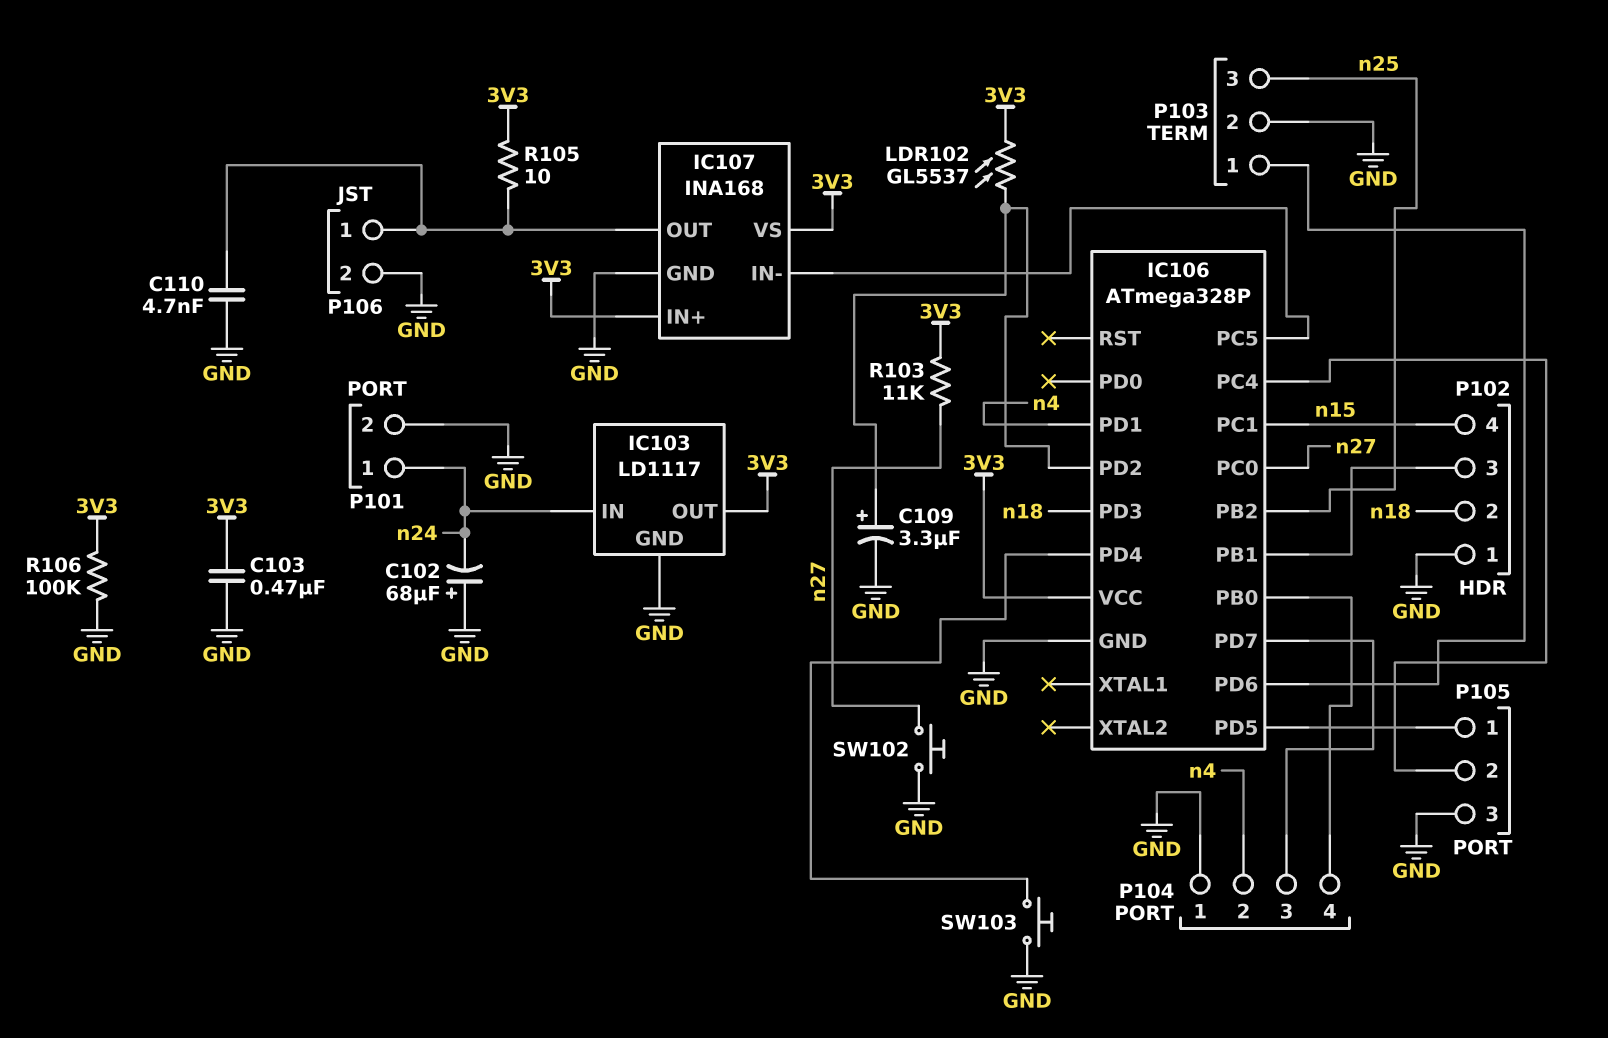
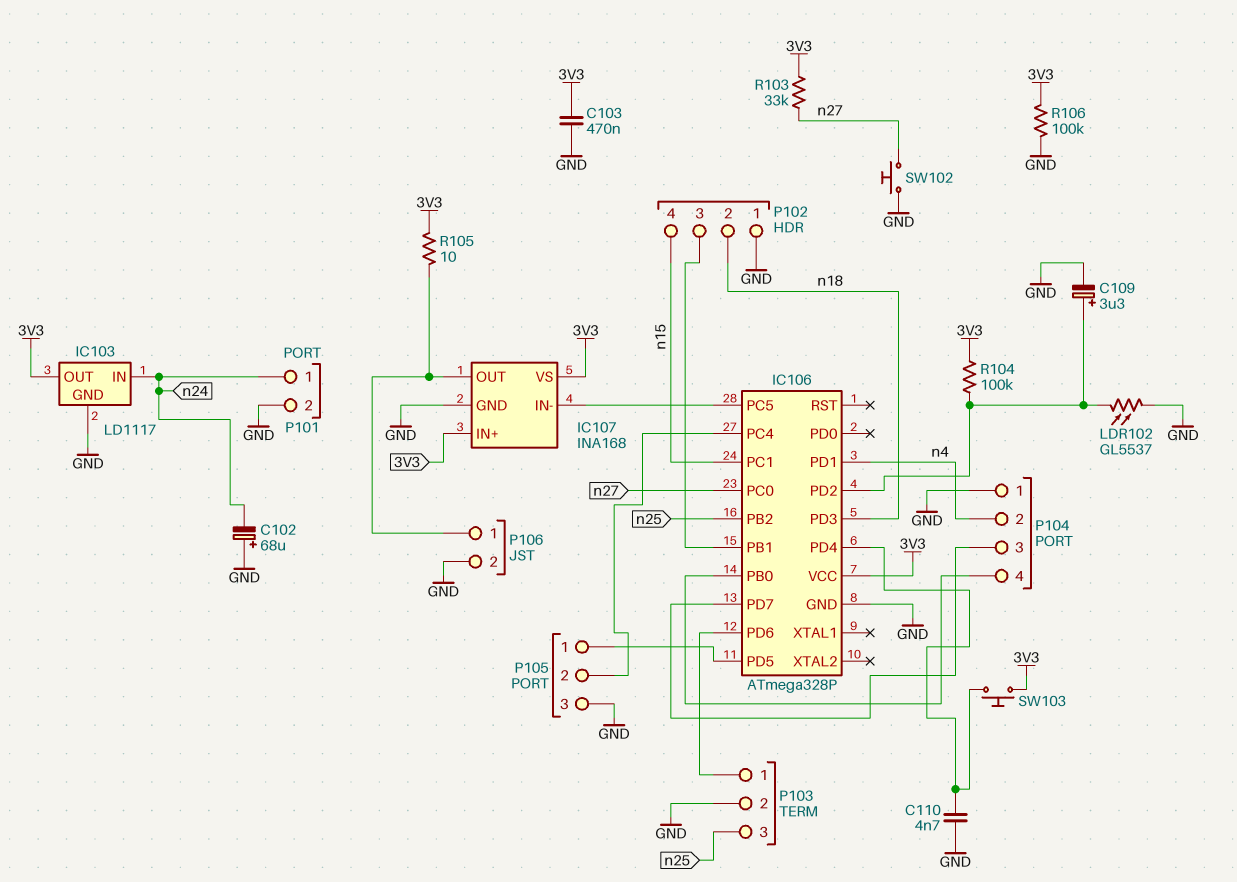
C110: 4.7nF (GND, IC107/OUT) -> 4.7nF (GND, IC106/PD4)
LDR102: GL5537 (3V3, IC106/PD2) -> GL5537 (GND, IC106/PD2)
R103: 11k (3V3, n27) -> 33k (3V3, n27)
R104: none -> 100k (3V3, IC106/PD2)
SW103: button (GND, IC106/PD4) -> button (3V3, IC106/PD4)

